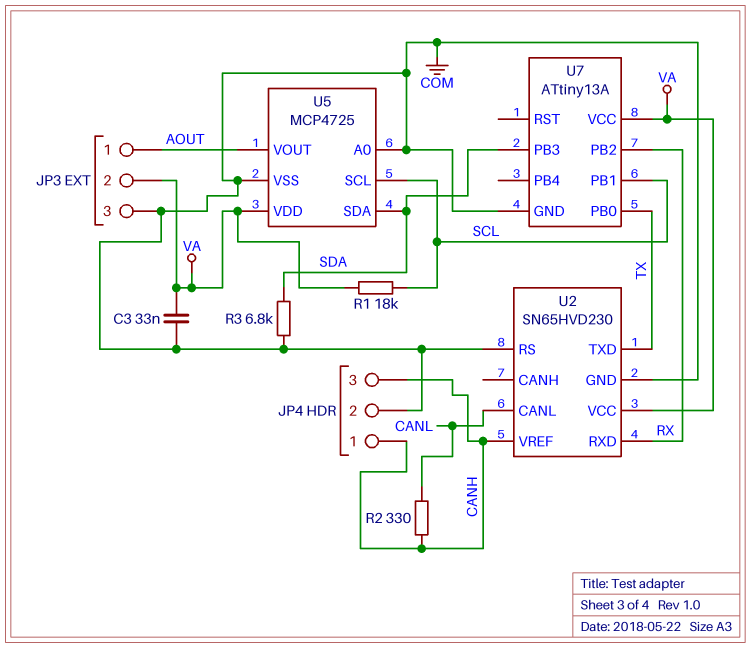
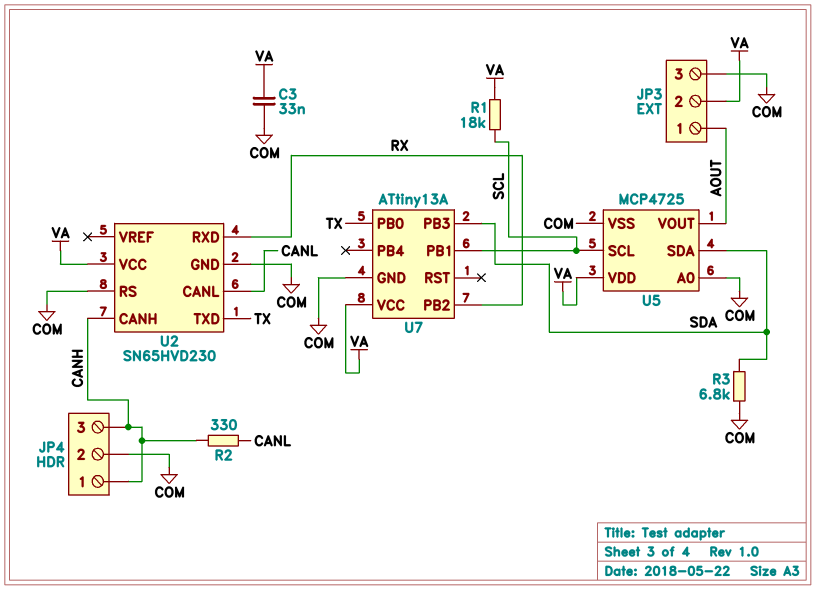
U2 pin CANH: none -> CANH
U2 pin VREF: CANH -> none

